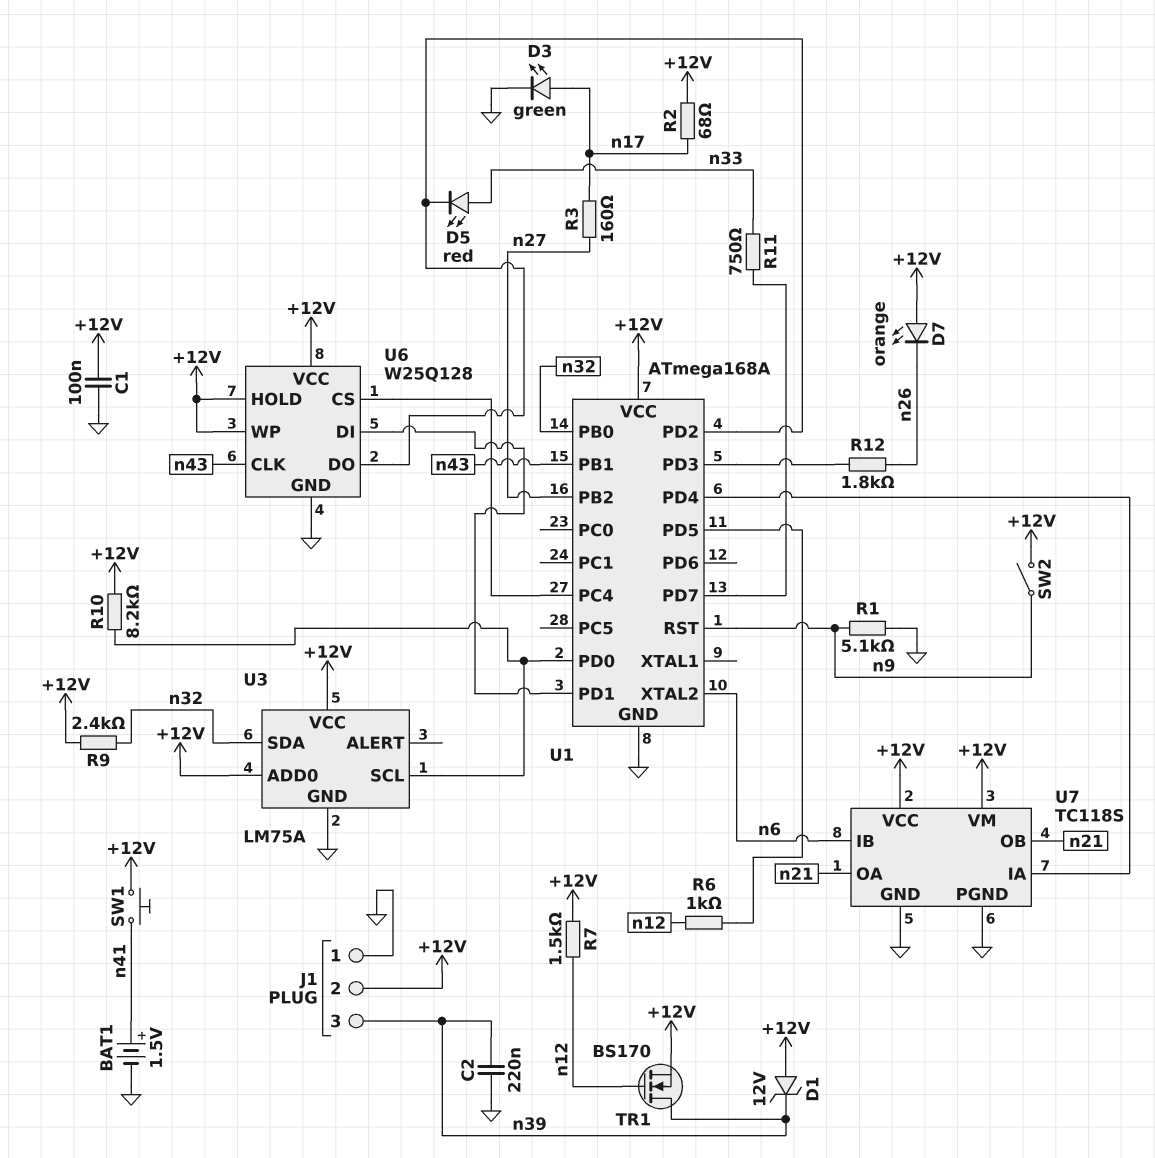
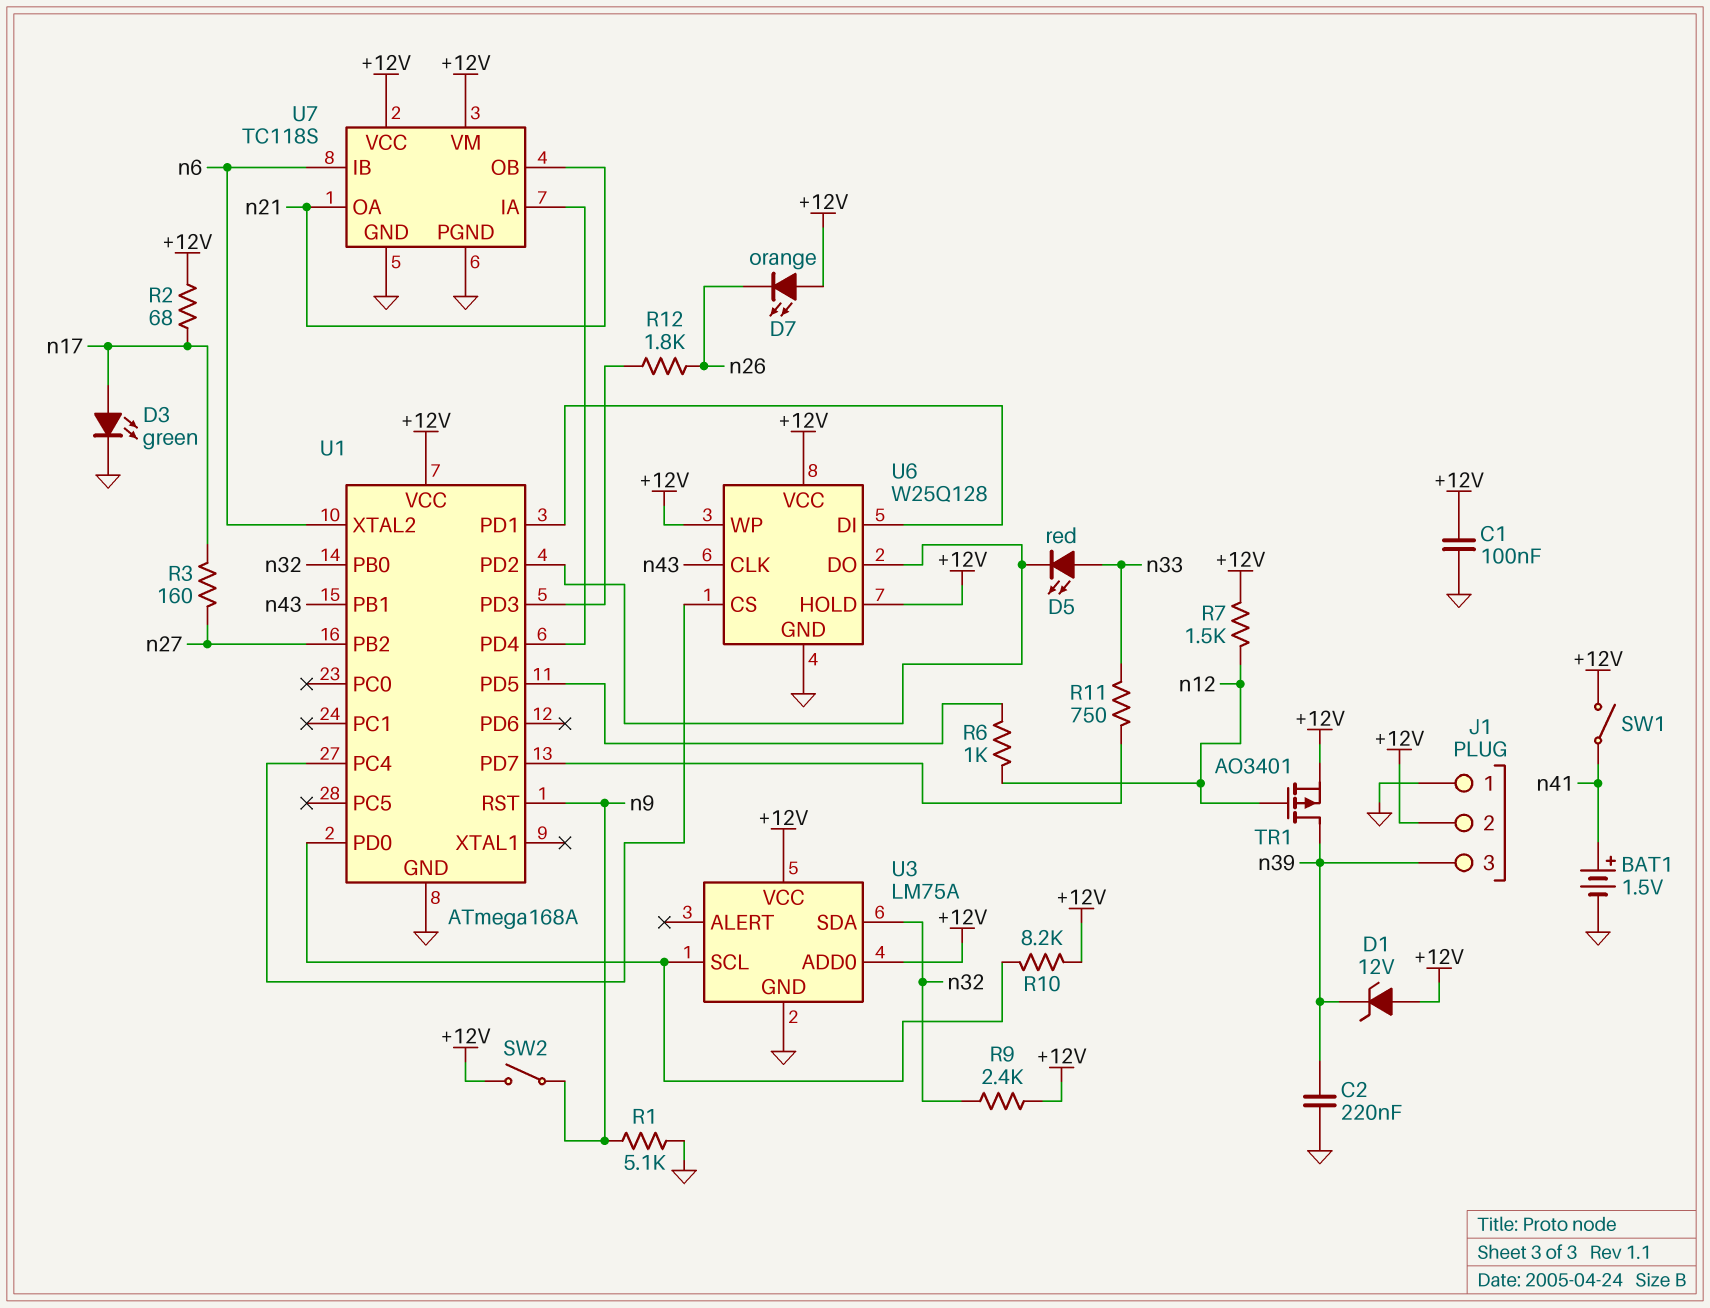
SW1: button (+12V, n41) -> switch (+12V, n41)
TR1: NMOS BS170 (G n12, D n39, S +12V) -> PMOS AO3401 (G n12, D n39, S +12V)

